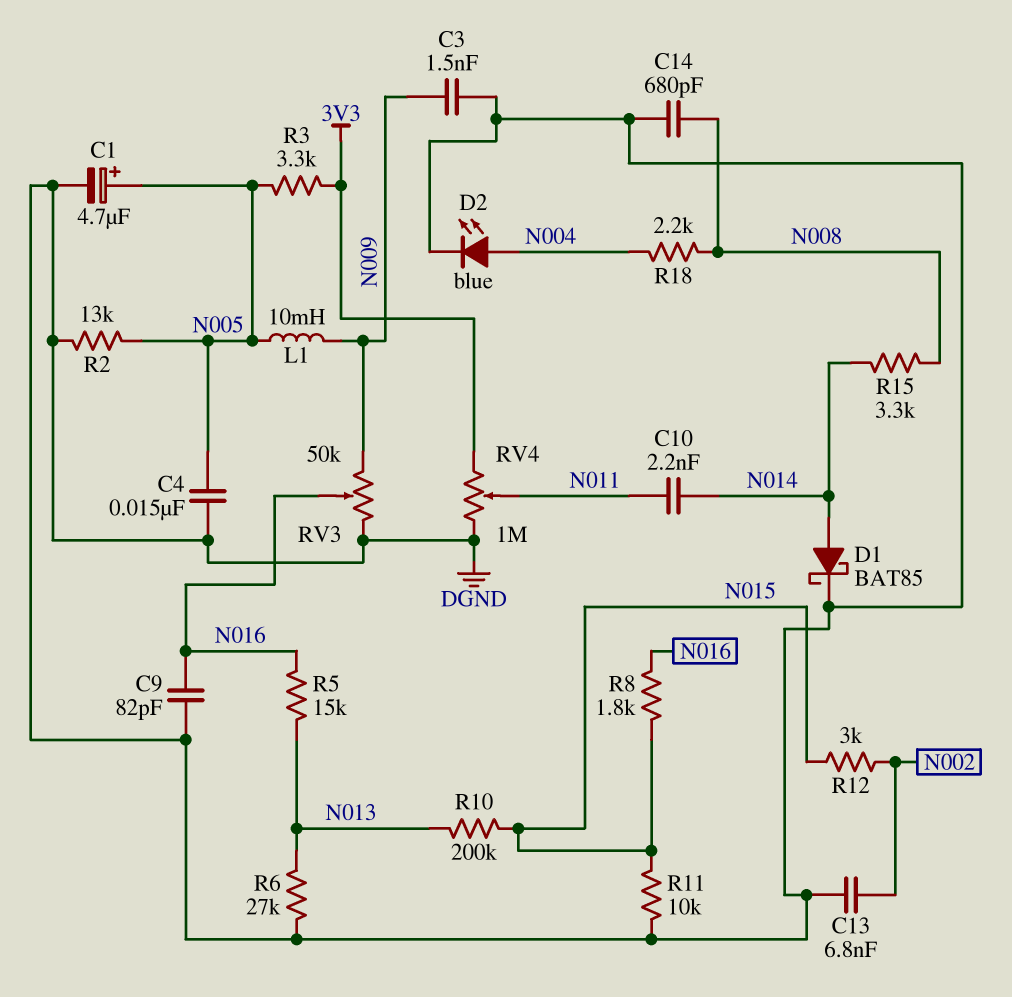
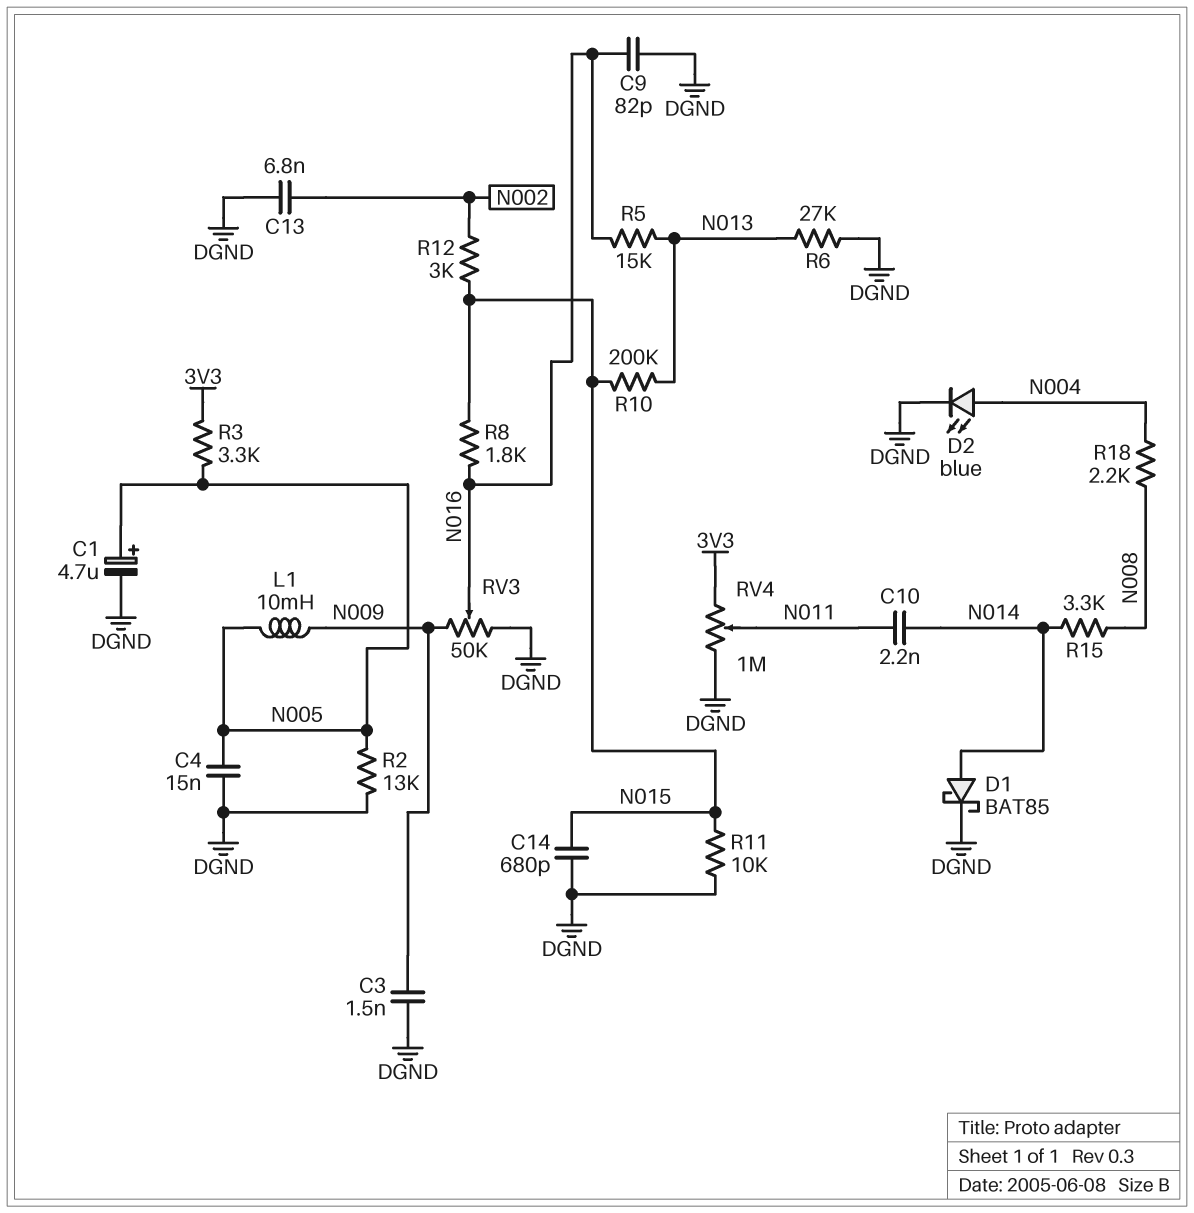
C14: 680pF (DGND, N008) -> 680pF (DGND, N015)

